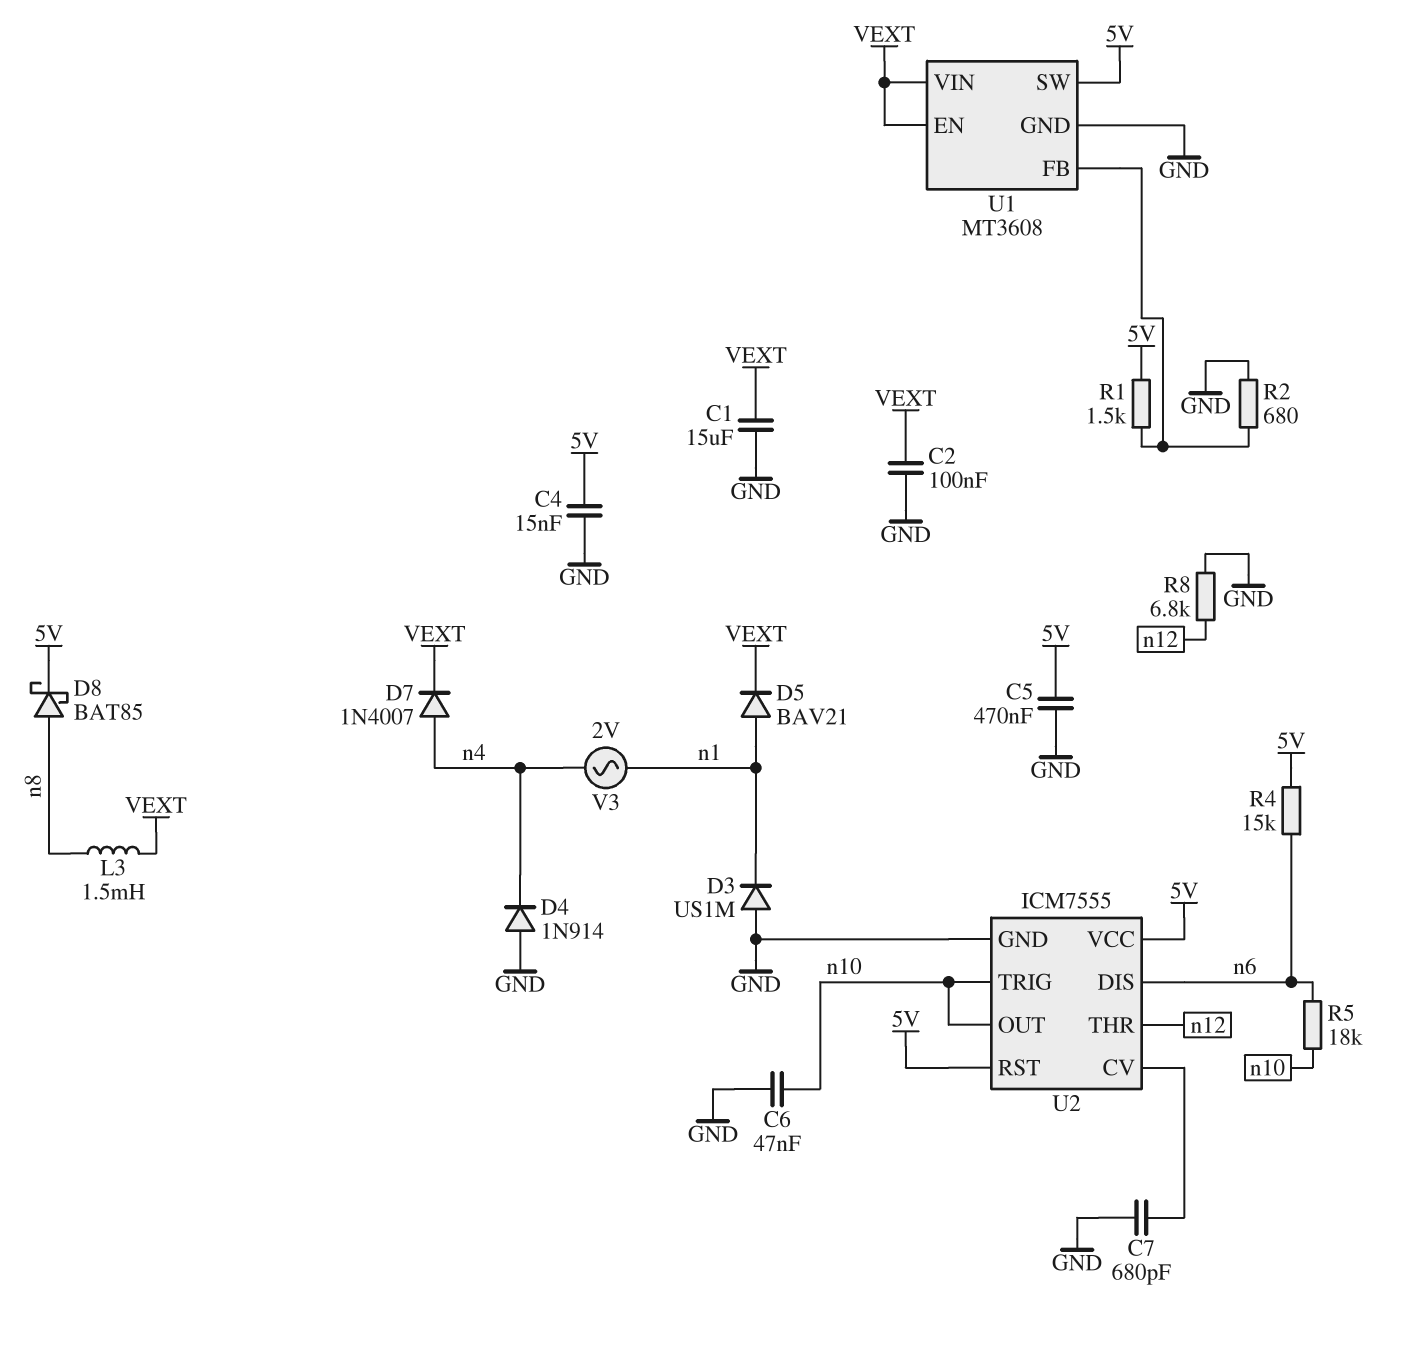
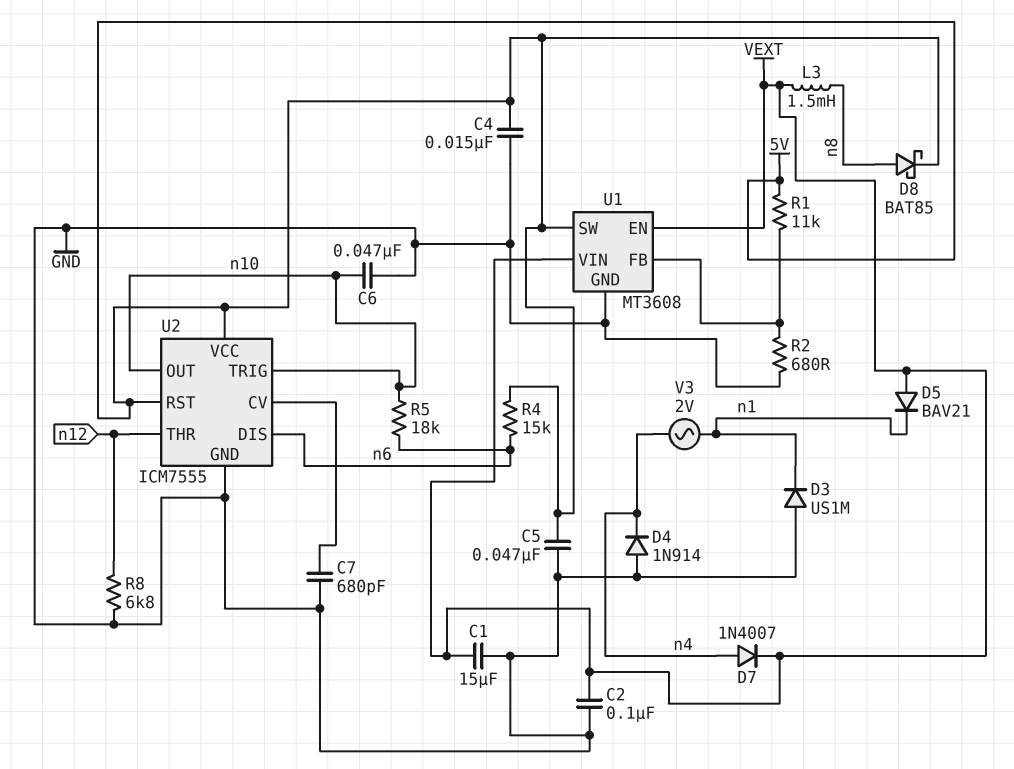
C5: 470nF (5V, GND) -> 47nF (5V, GND)
D5: diode BAV21 (A n1, K VEXT) -> diode BAV21 (A VEXT, K n1)
R1: 1.5k (5V, U1/FB) -> 11k (5V, U1/FB)

